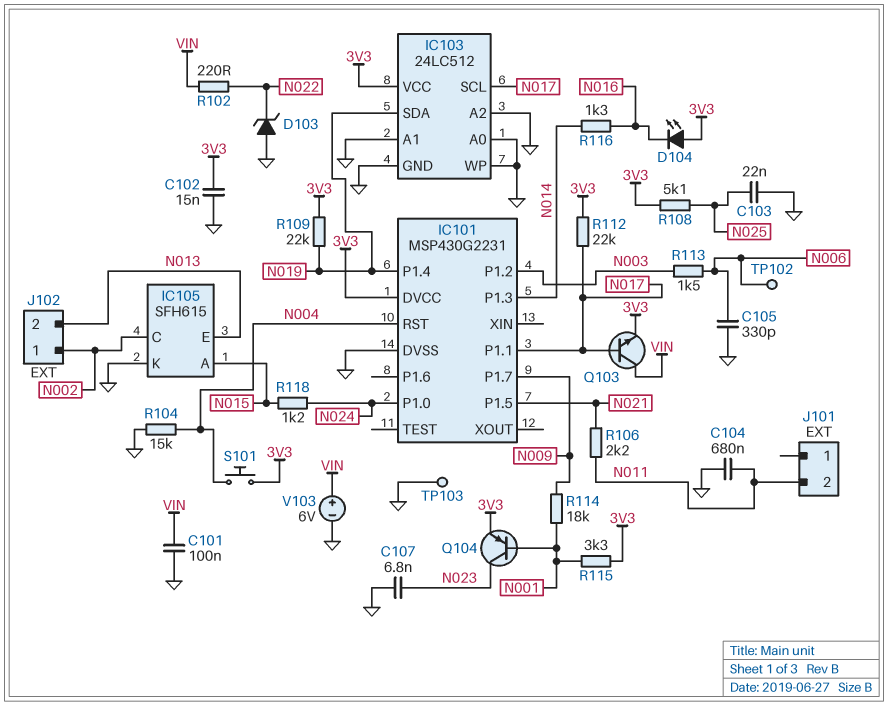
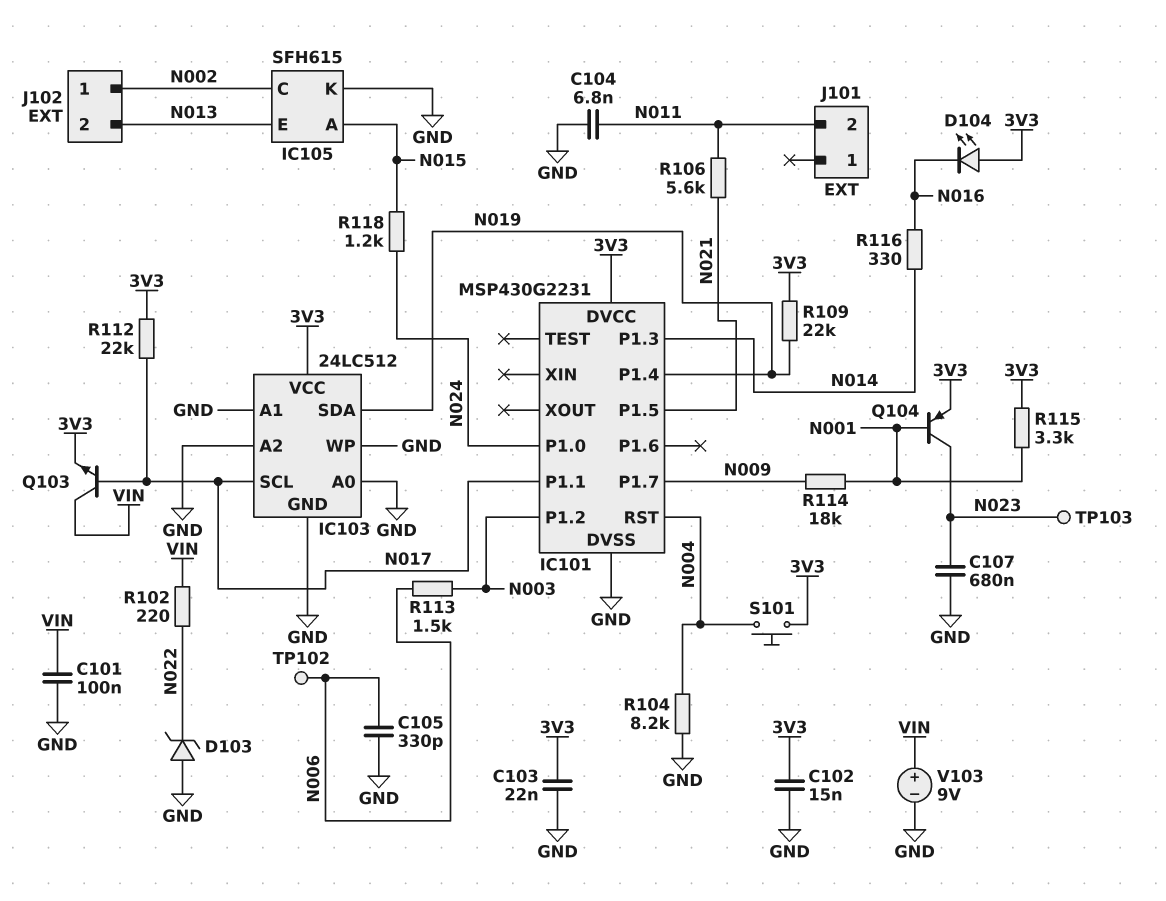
C103: 22nF (GND, N025) -> 22nF (3V3, GND)
C104: 680nF (GND, N011) -> 6.8nF (GND, N011)
C107: 6.8nF (GND, N023) -> 680nF (GND, N023)
R104: 15k (GND, N004) -> 8.2k (GND, N004)
R106: 2.2k (N011, N021) -> 5.6k (N011, N021)
R108: 5.1k (3V3, N025) -> none
R116: 1.3k (N014, N016) -> 330 (N014, N016)
TP103: test point (GND) -> test point (N023)
V103: 6V (plus VIN, minus GND) -> 9V (plus VIN, minus GND)

